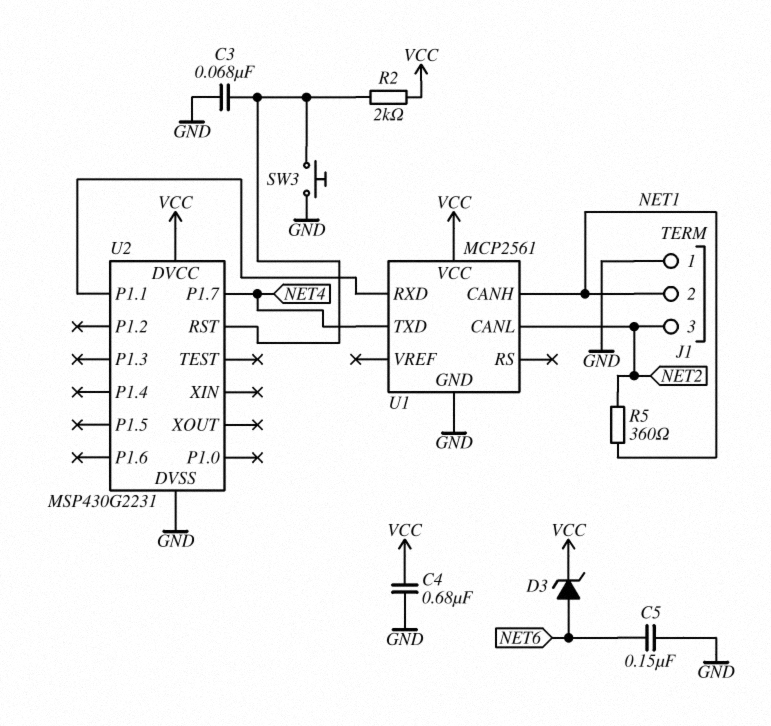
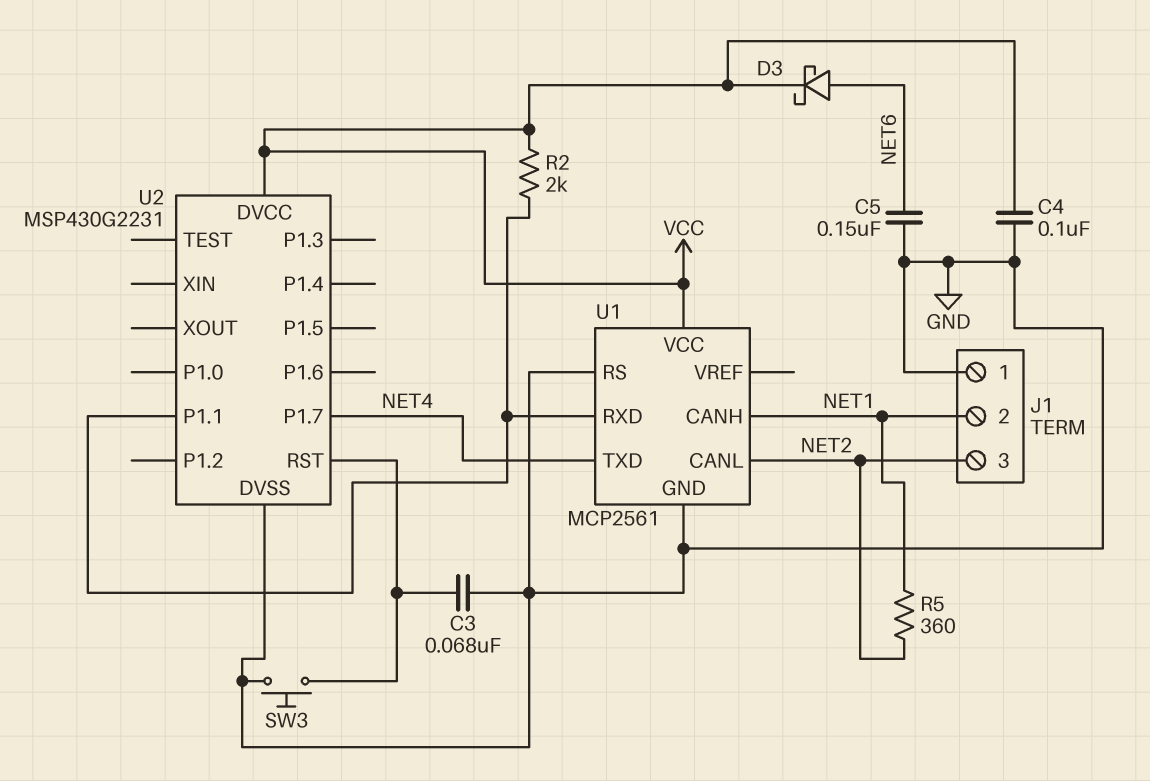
C4: 680nF (GND, VCC) -> 100nF (GND, VCC)
D3: zener (A NET6, K VCC) -> schottky (A NET6, K VCC)
R2: 2k (U2/RST, VCC) -> 2k (U1/RXD, VCC)
U1 pin RS: none -> GND

